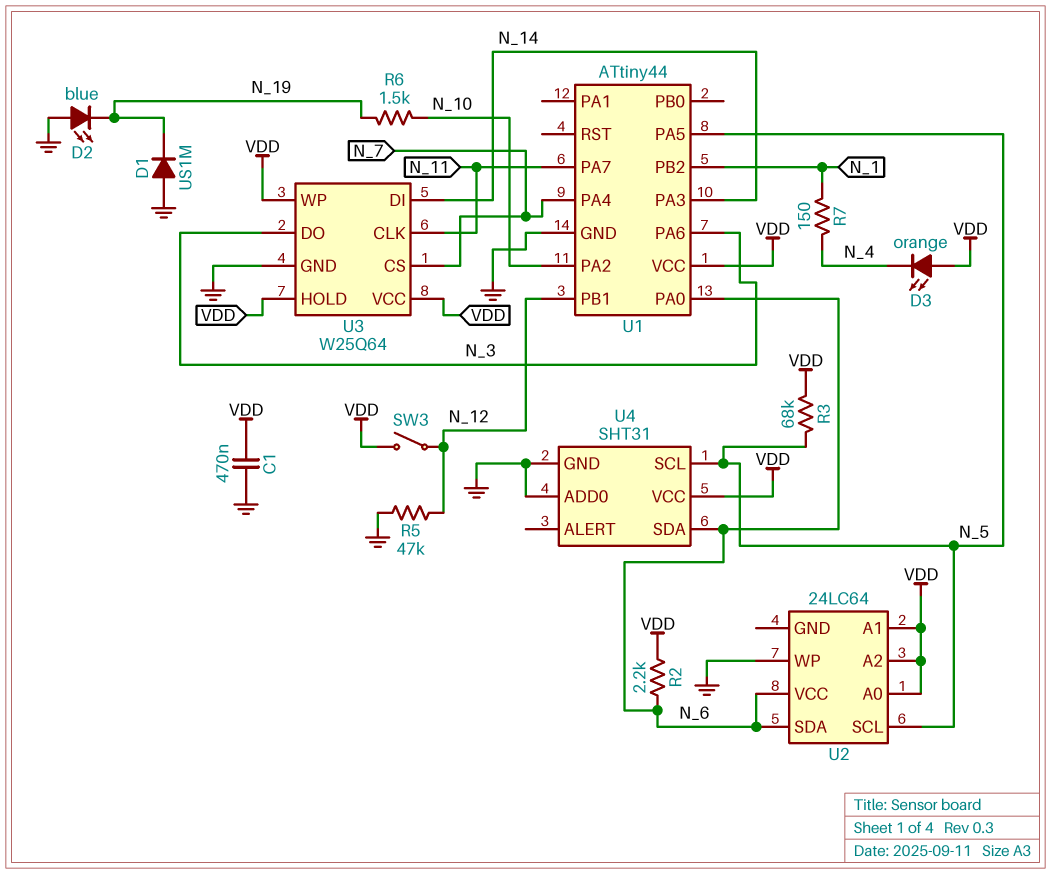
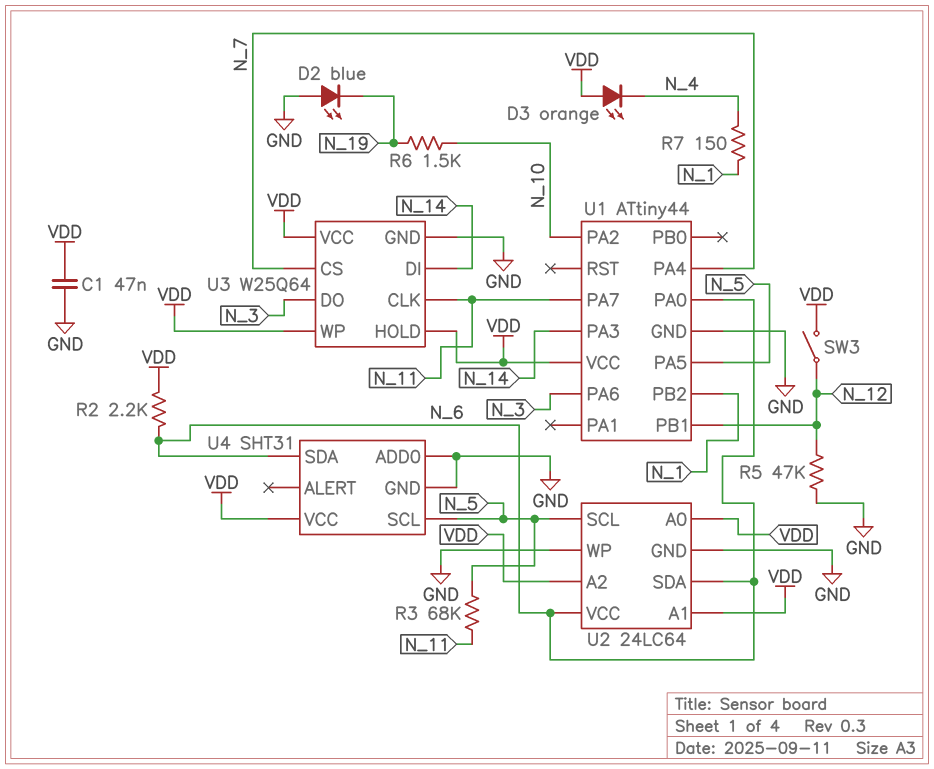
C1: 470nF (GND, VDD) -> 47nF (GND, VDD)
D1: diode US1M (A GND, K N_19) -> none
R3: 68k (N_5, VDD) -> 68k (N_5, N_11)
U2 pin GND: none -> GND

